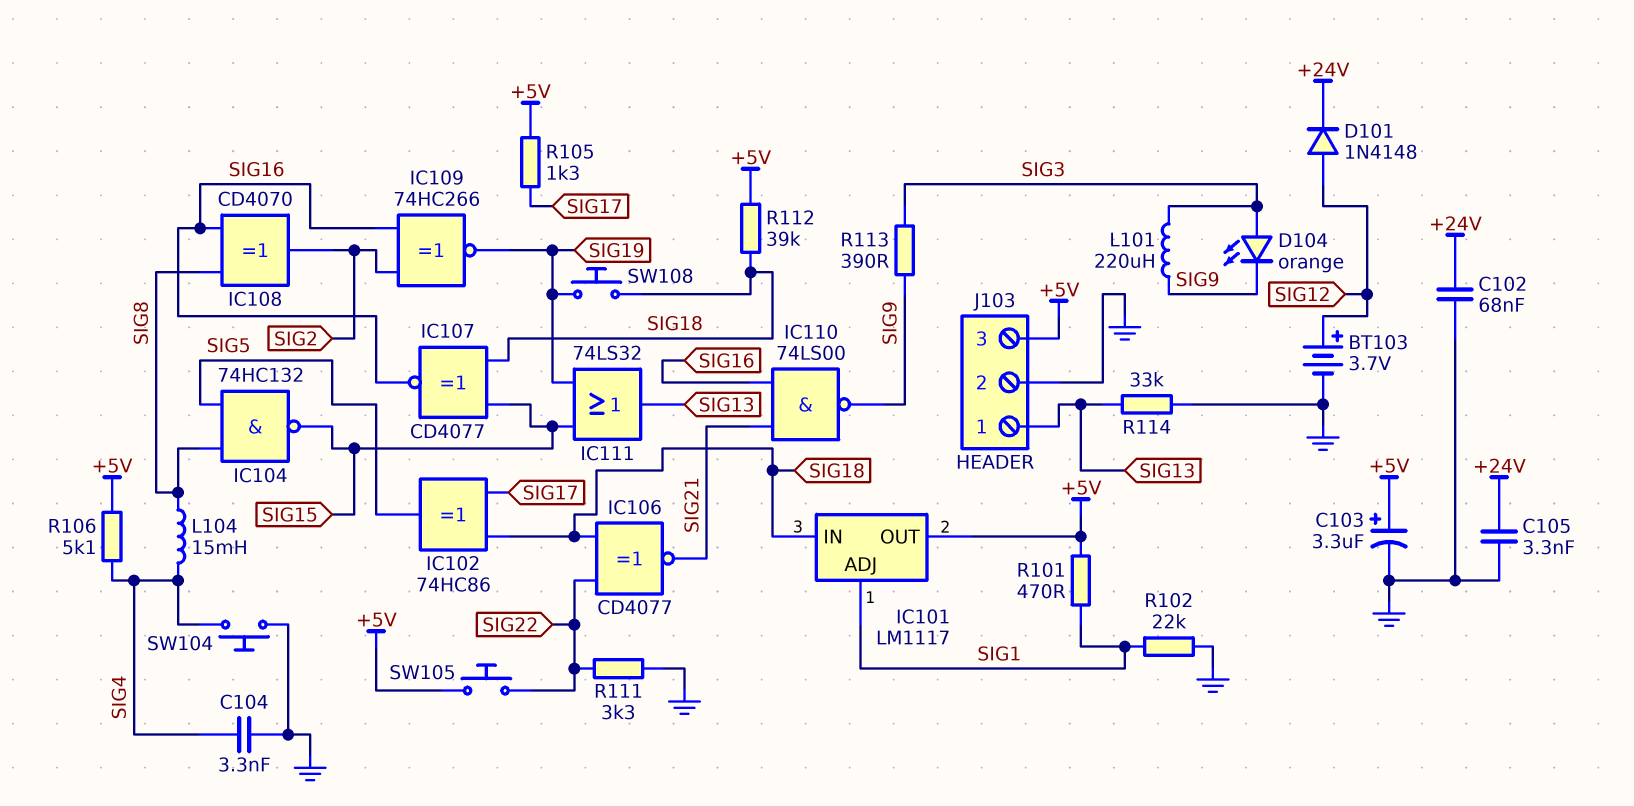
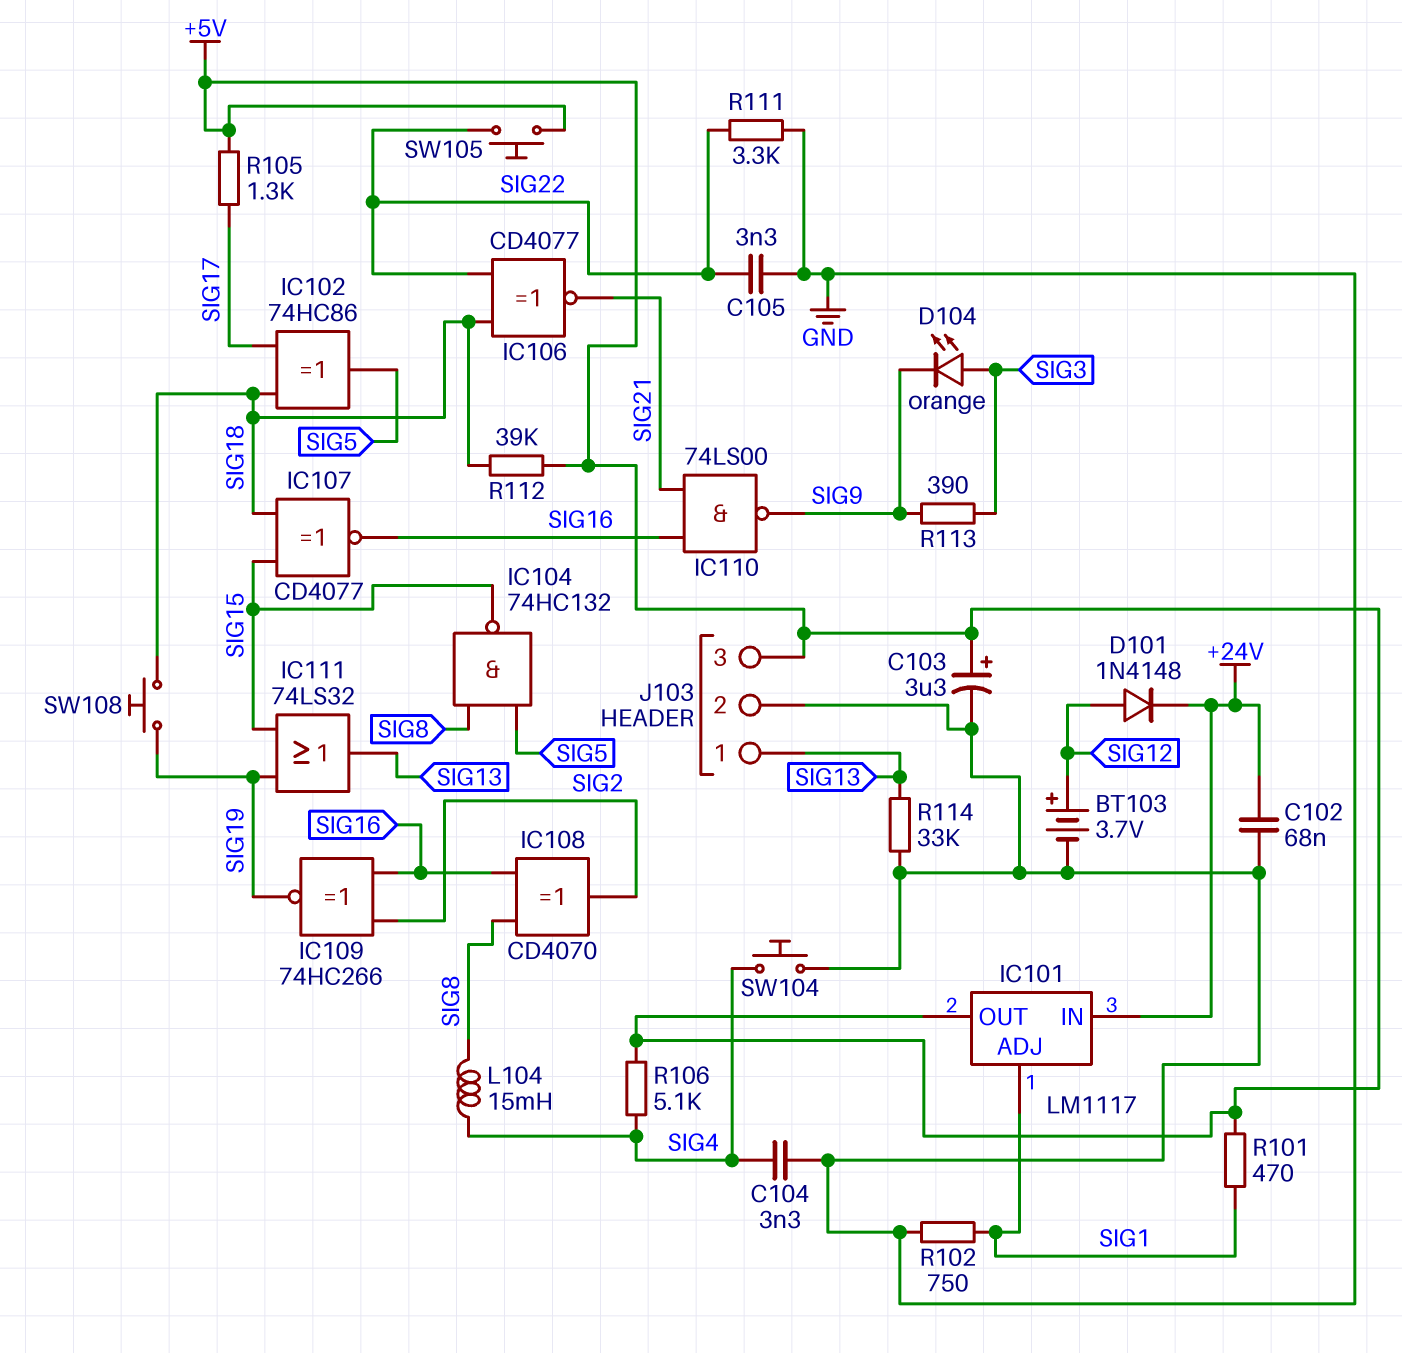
C105: 3.3nF (+24V, GND) -> 3.3nF (GND, SIG22)
IC101 pin IN: SIG18 -> +24V
L101: 220uH (SIG3, SIG9) -> none
R102: 22k (GND, SIG1) -> 750 (GND, SIG1)

